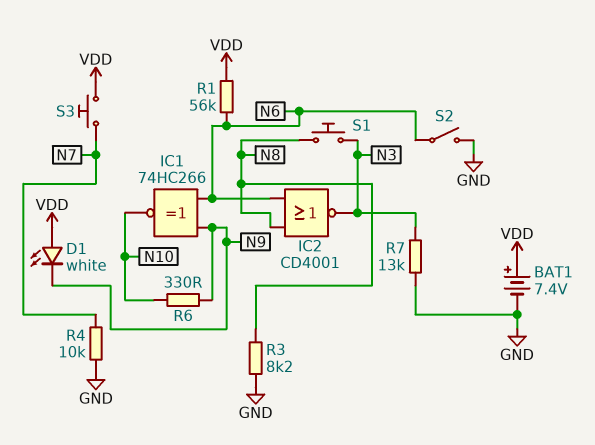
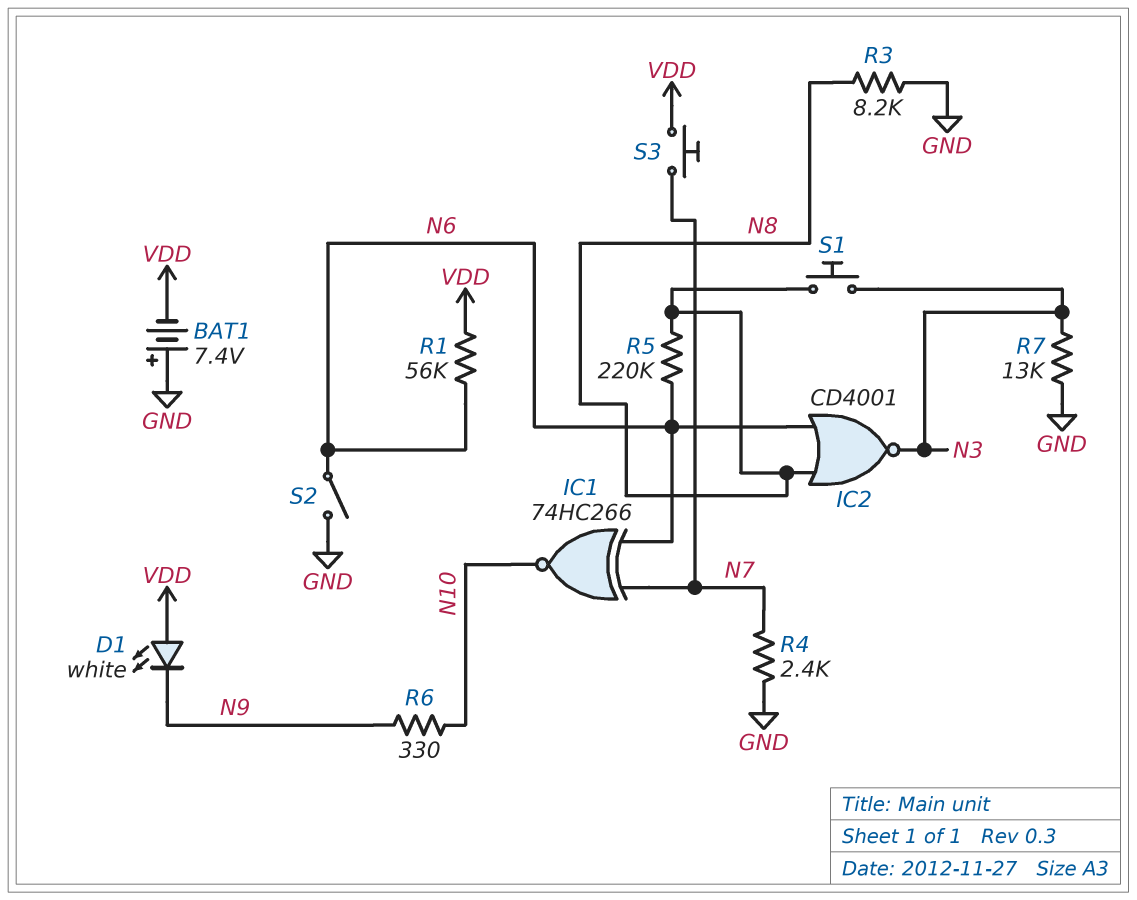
BAT1: 7.4V (plus VDD, minus GND) -> 7.4V (plus GND, minus VDD)
IC1: XNOR 74HC266 (in N6, in N9, out N10) -> XNOR 74HC266 (in N6, in N7, out N10)
R4: 10k (GND, N7) -> 2.4k (GND, N7)
R5: none -> 220k (N6, N8)

